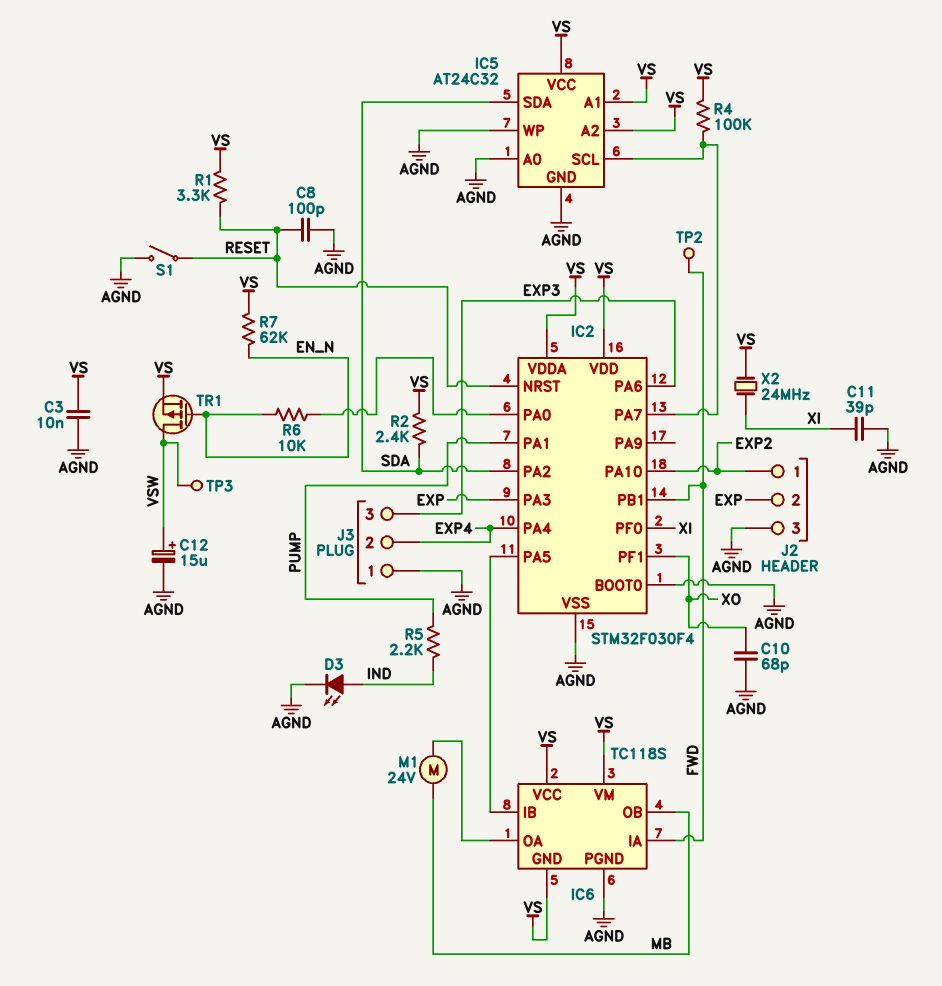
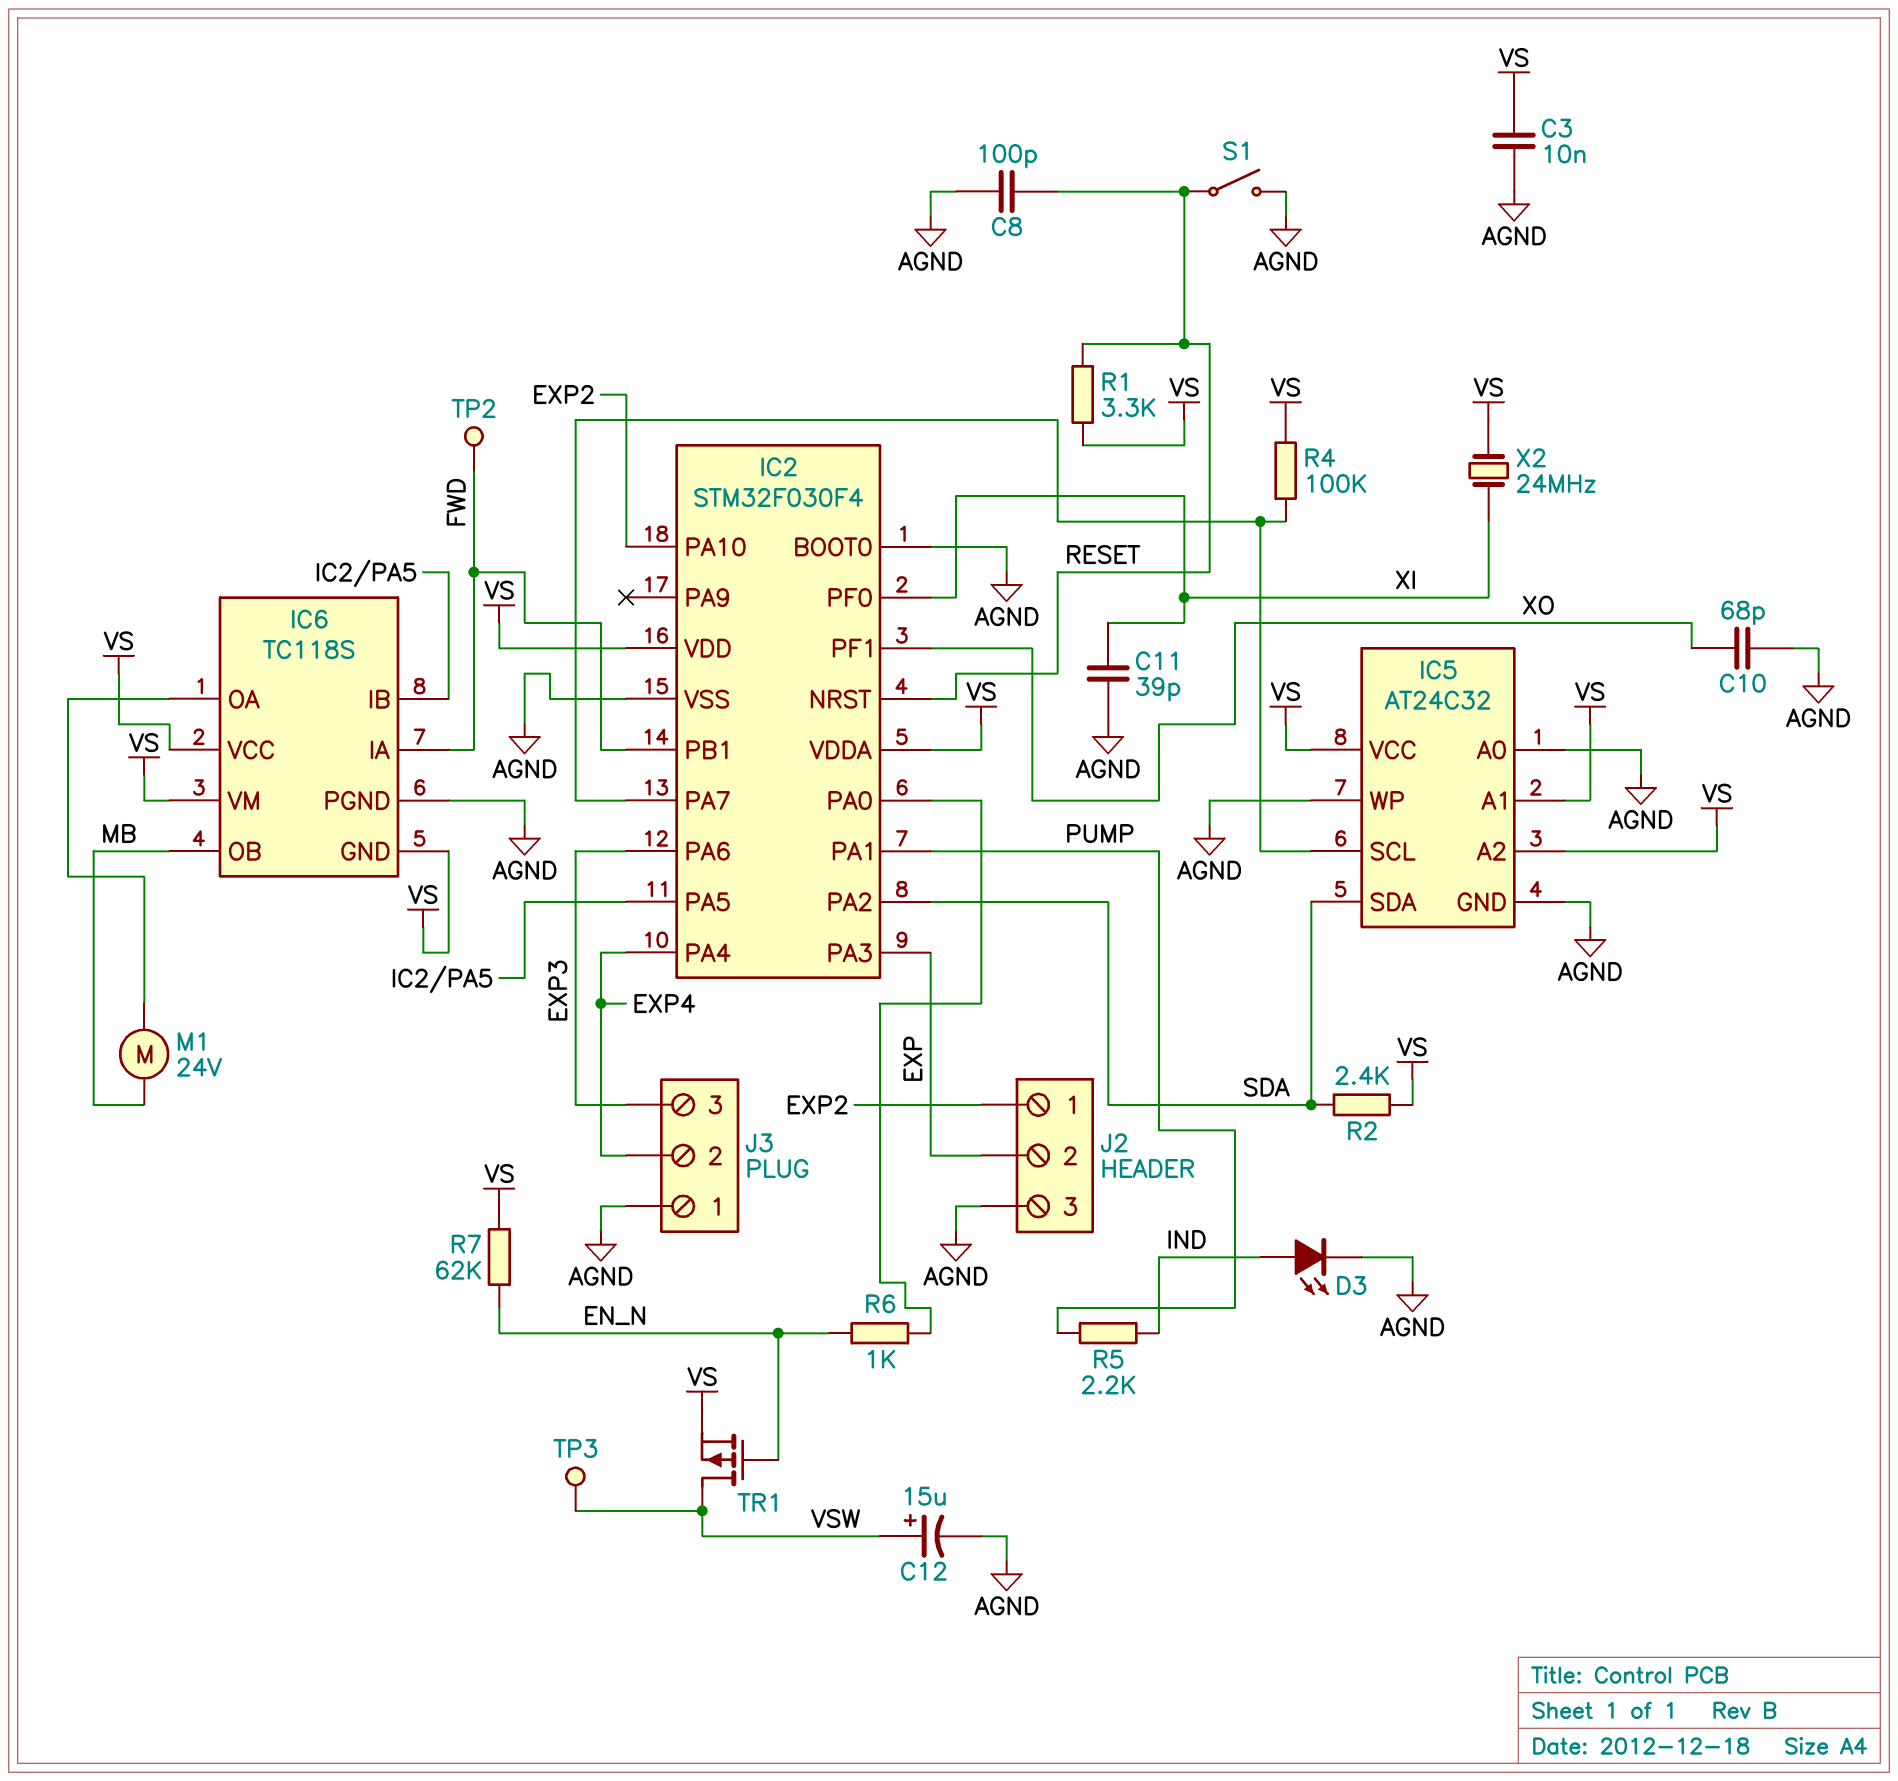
R6: 10k (EN_N, IC2/PA0) -> 1k (EN_N, IC2/PA0)

